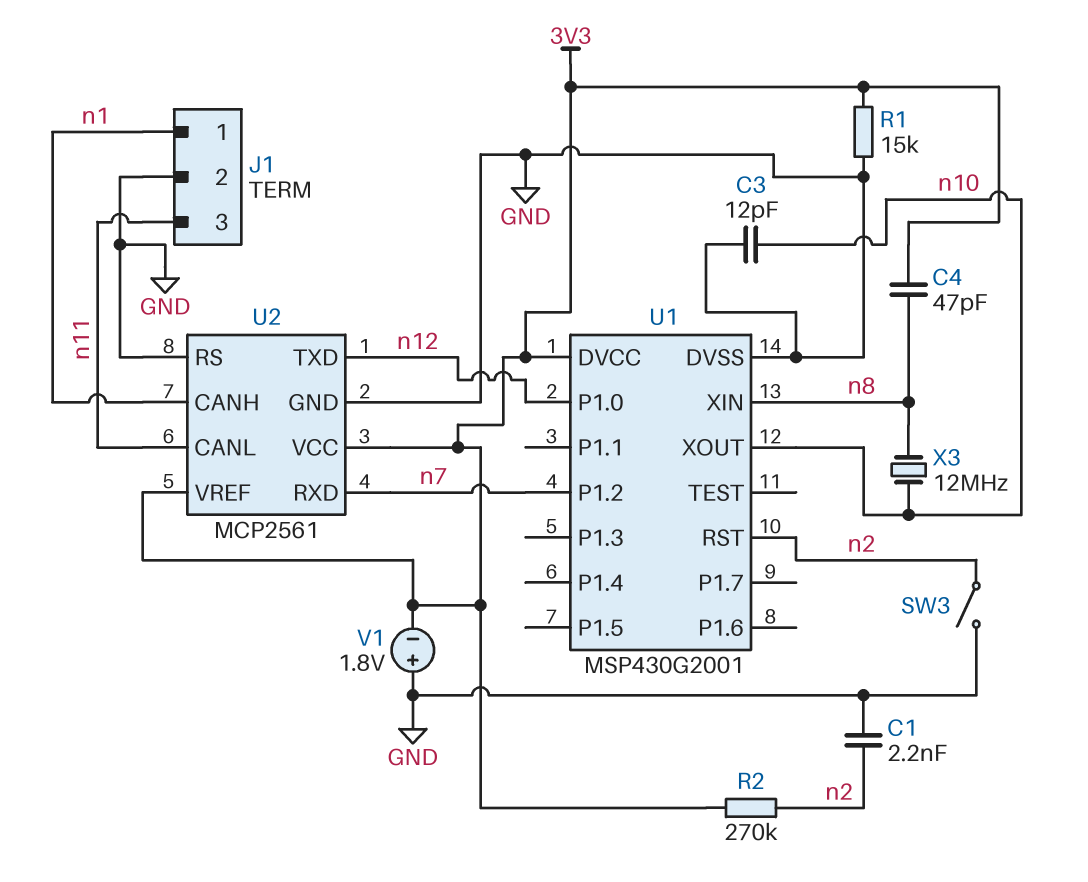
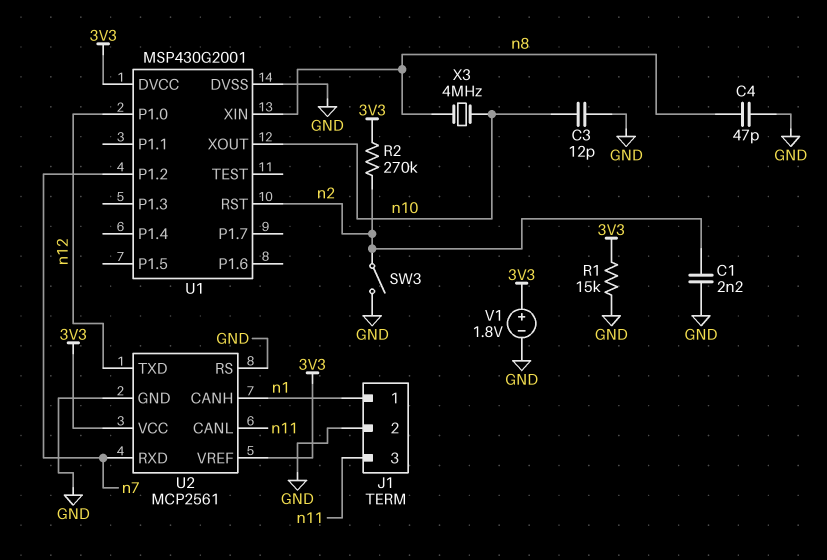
C4: 47pF (3V3, n8) -> 47pF (GND, n8)
V1: 1.8V (plus GND, minus 3V3) -> 1.8V (plus 3V3, minus GND)
X3: 12MHz (n8, n10) -> 4MHz (n8, n10)

